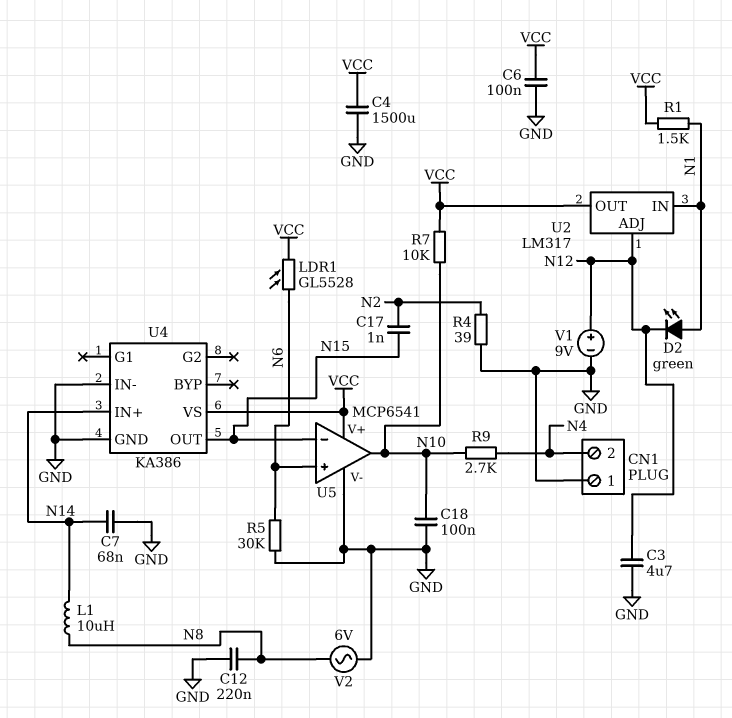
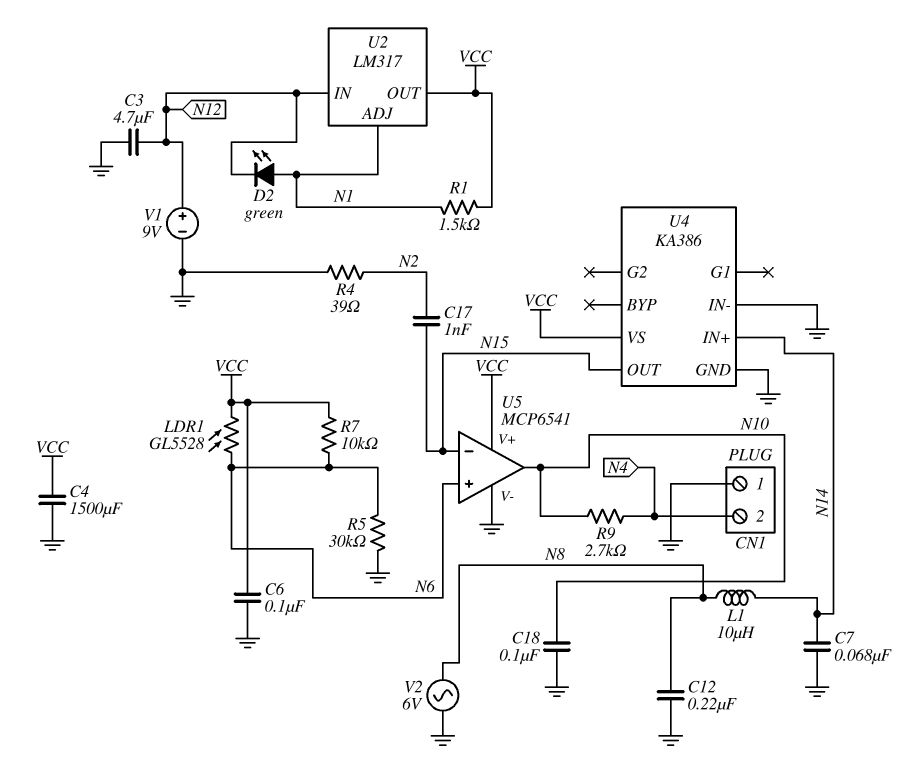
R7: 10k (N10, VCC) -> 10k (N6, VCC)
U2 pin ADJ: N12 -> N1
U2 pin IN: N1 -> N12

